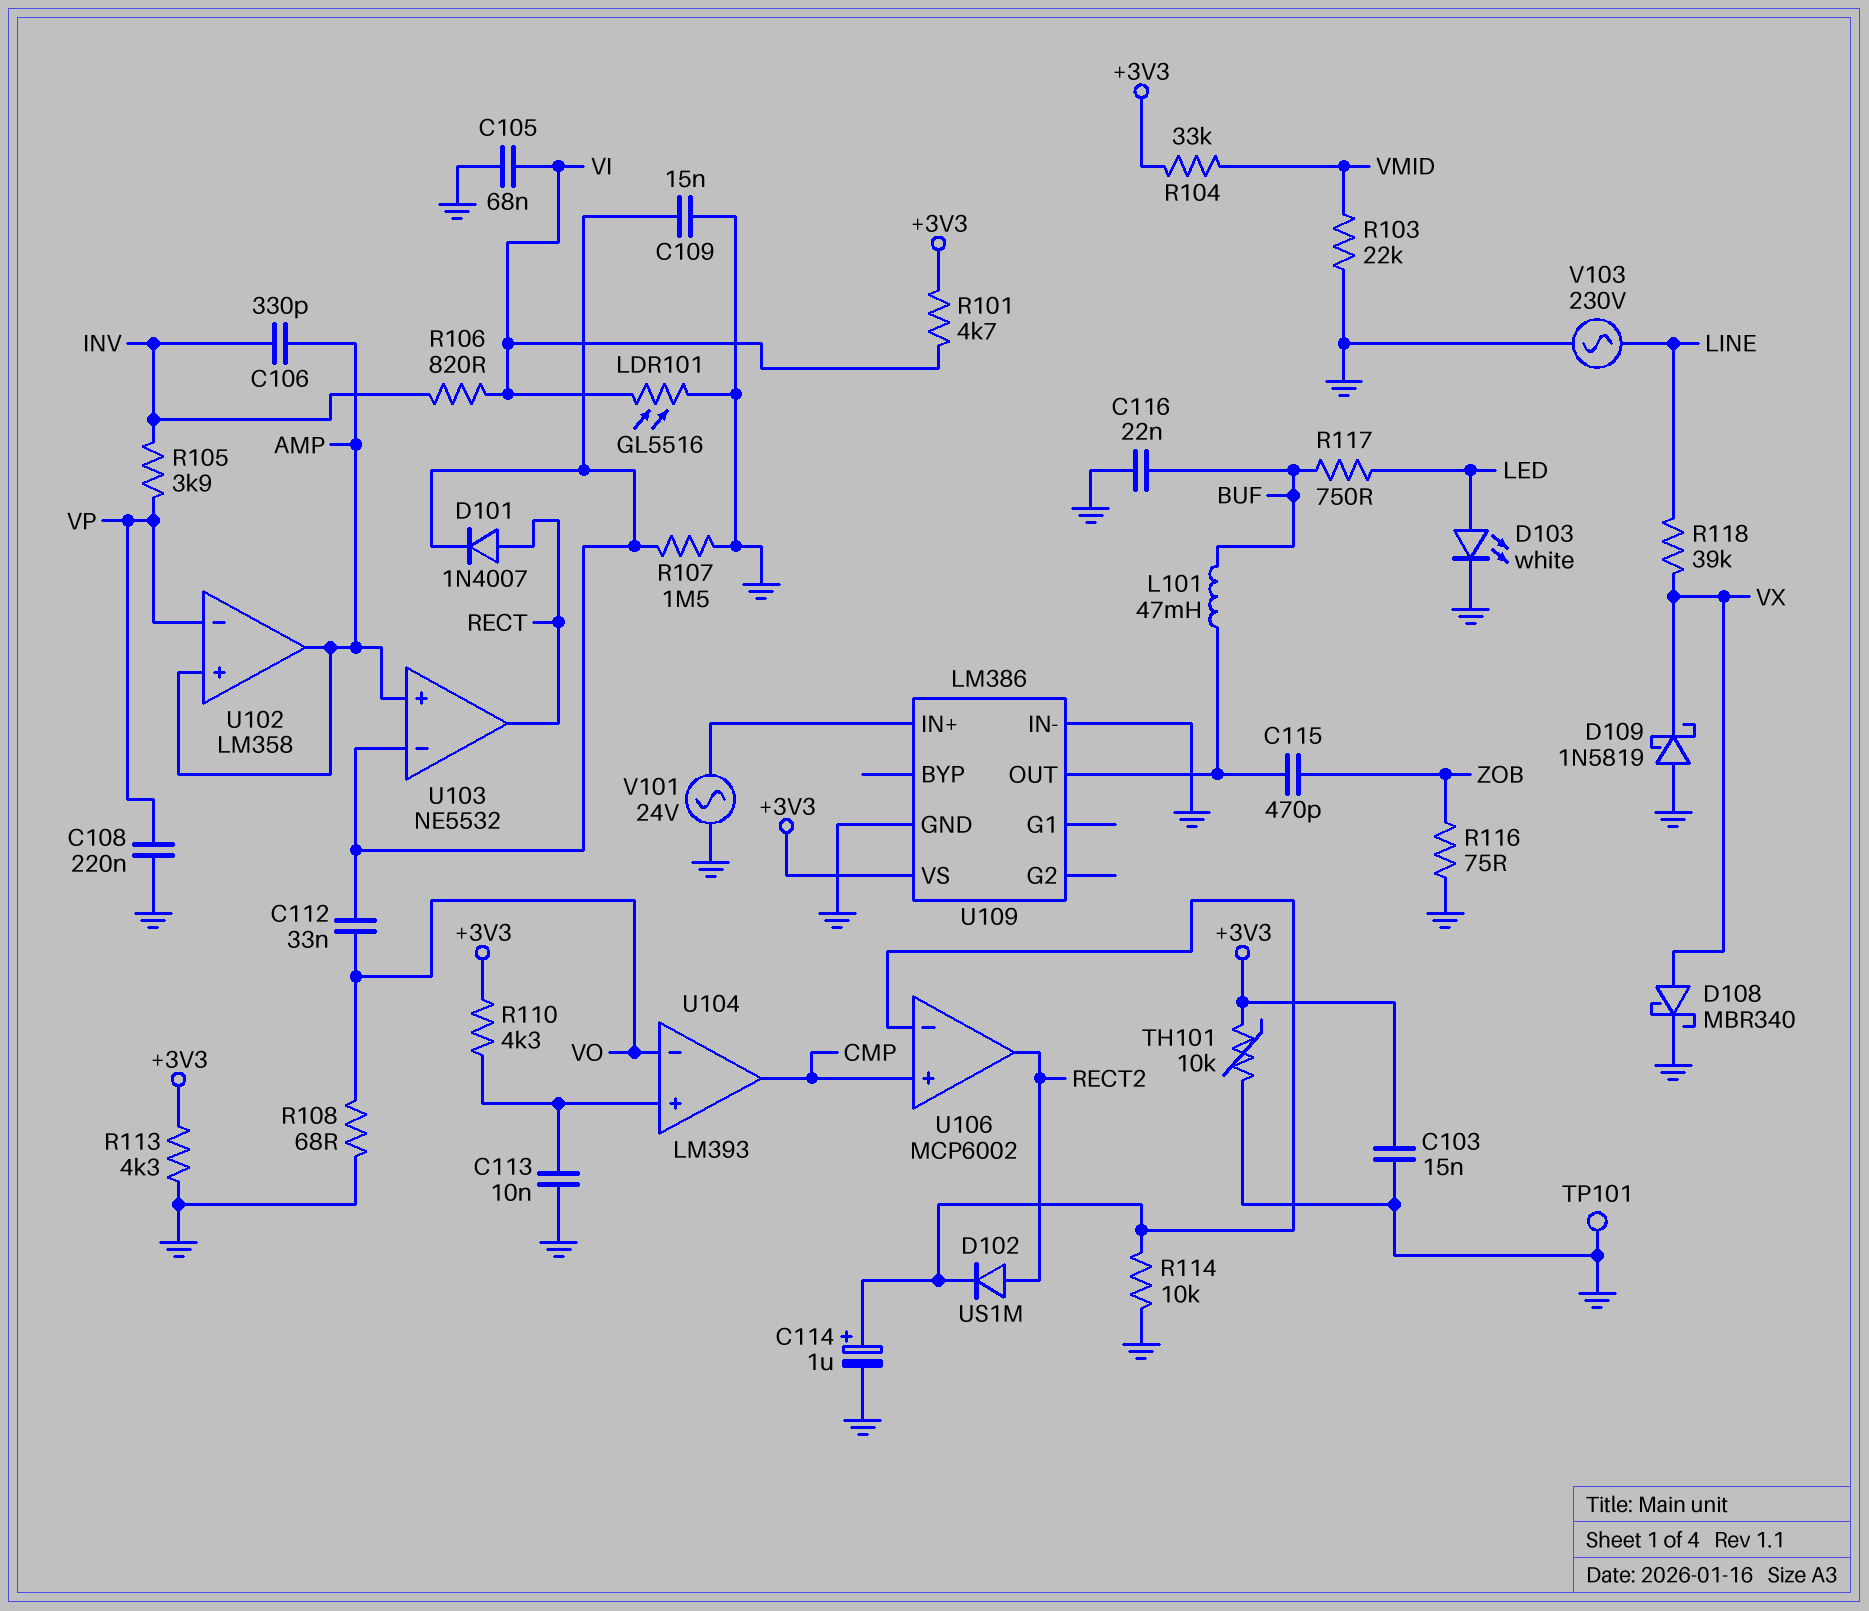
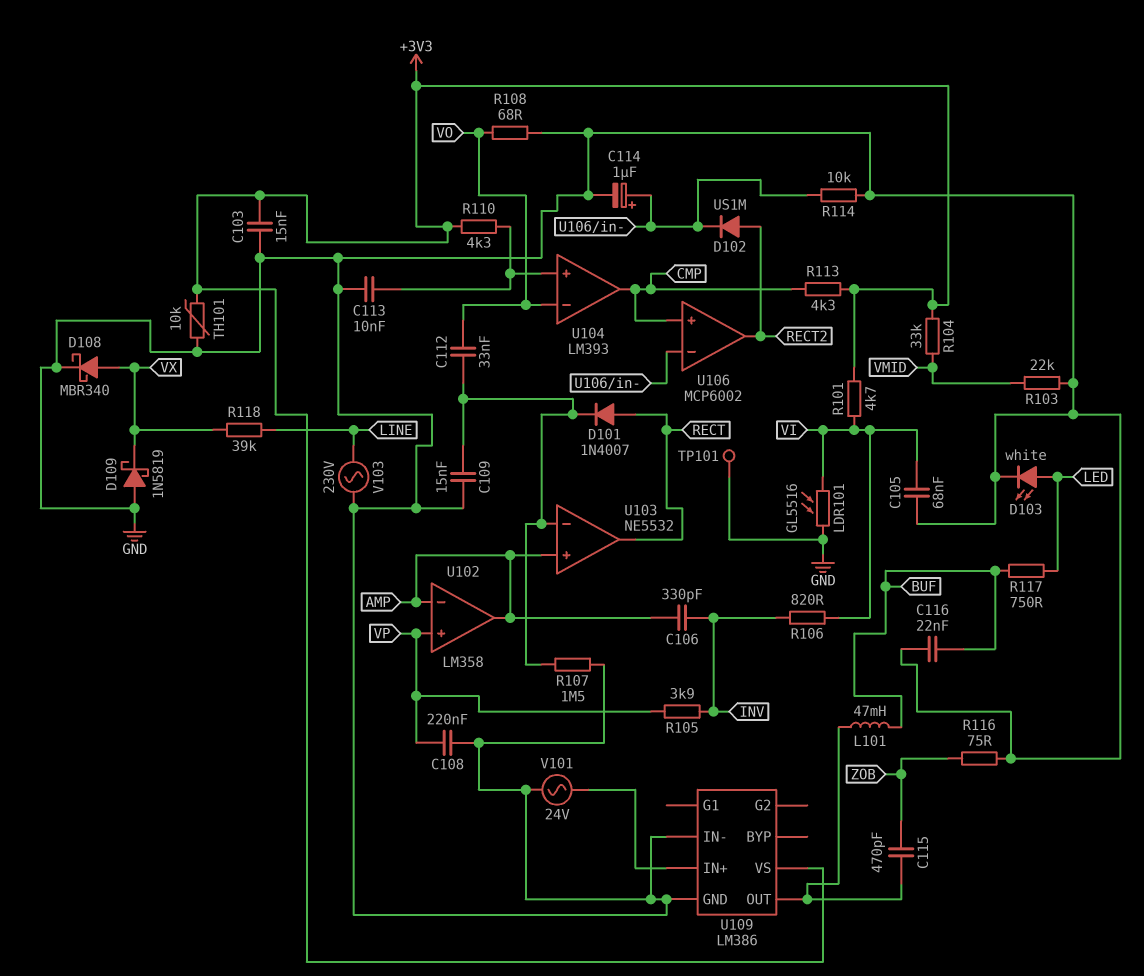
R113: 4.3k (+3V3, GND) -> 4.3k (+3V3, CMP)
U102 pin in+: AMP -> VP
U102 pin in-: VP -> AMP

